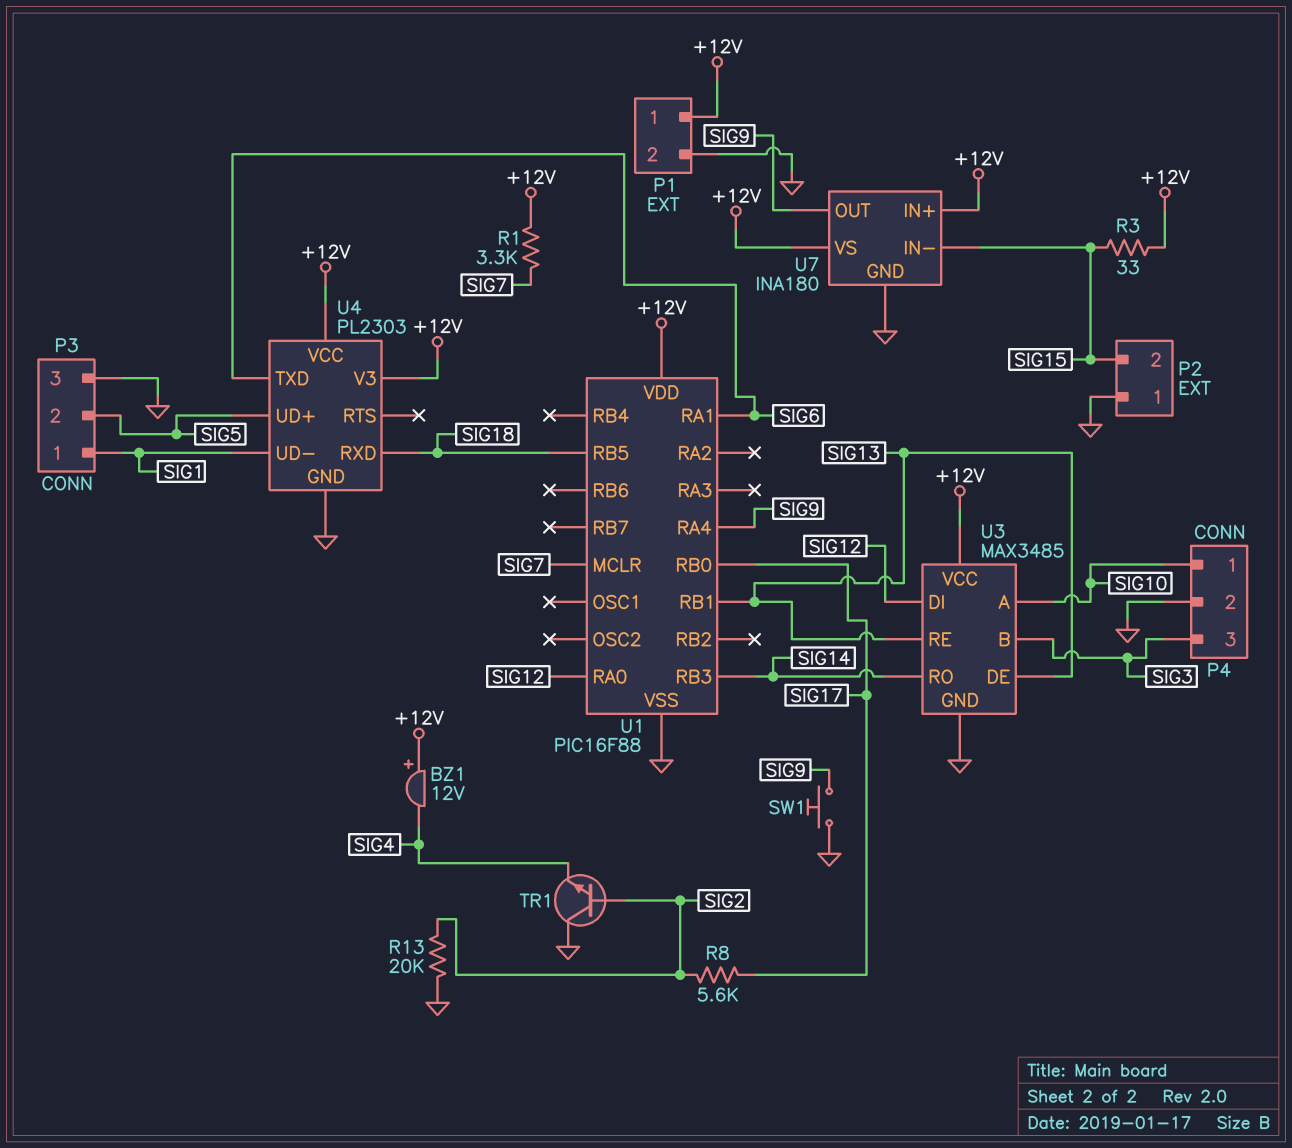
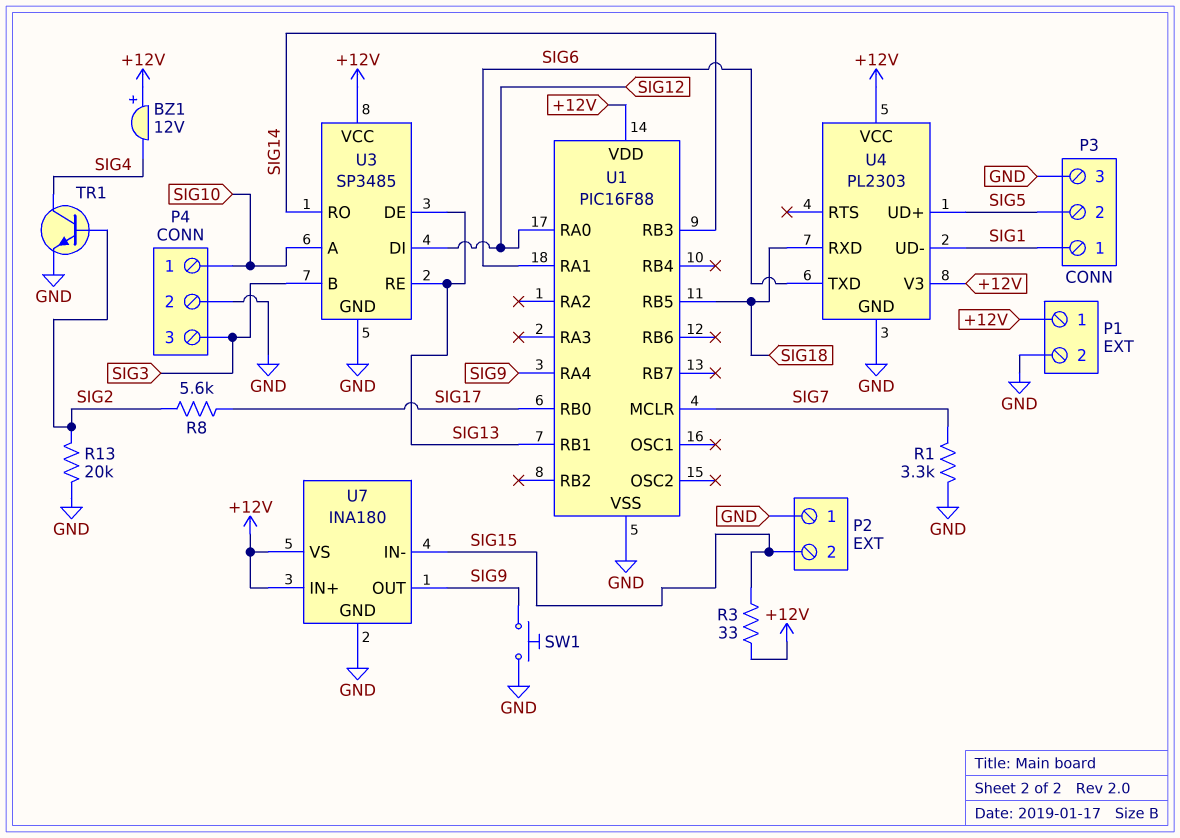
R1: 3.3k (+12V, SIG7) -> 3.3k (GND, SIG7)
TR1: NPN (B SIG2, C GND, E SIG4) -> NPN (B SIG2, C SIG4, E GND)
U3: MAX3485 -> SP3485

